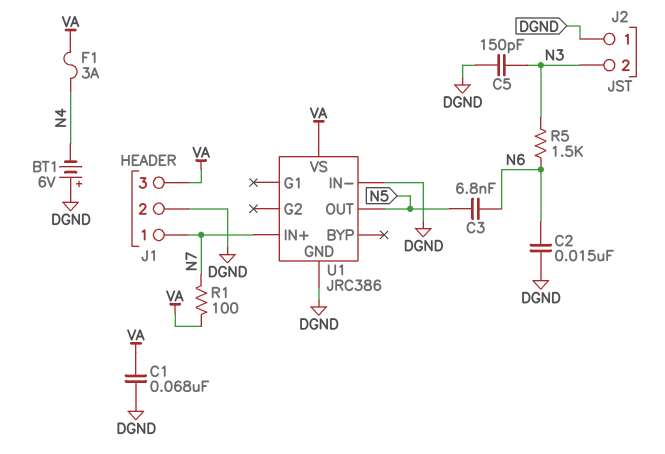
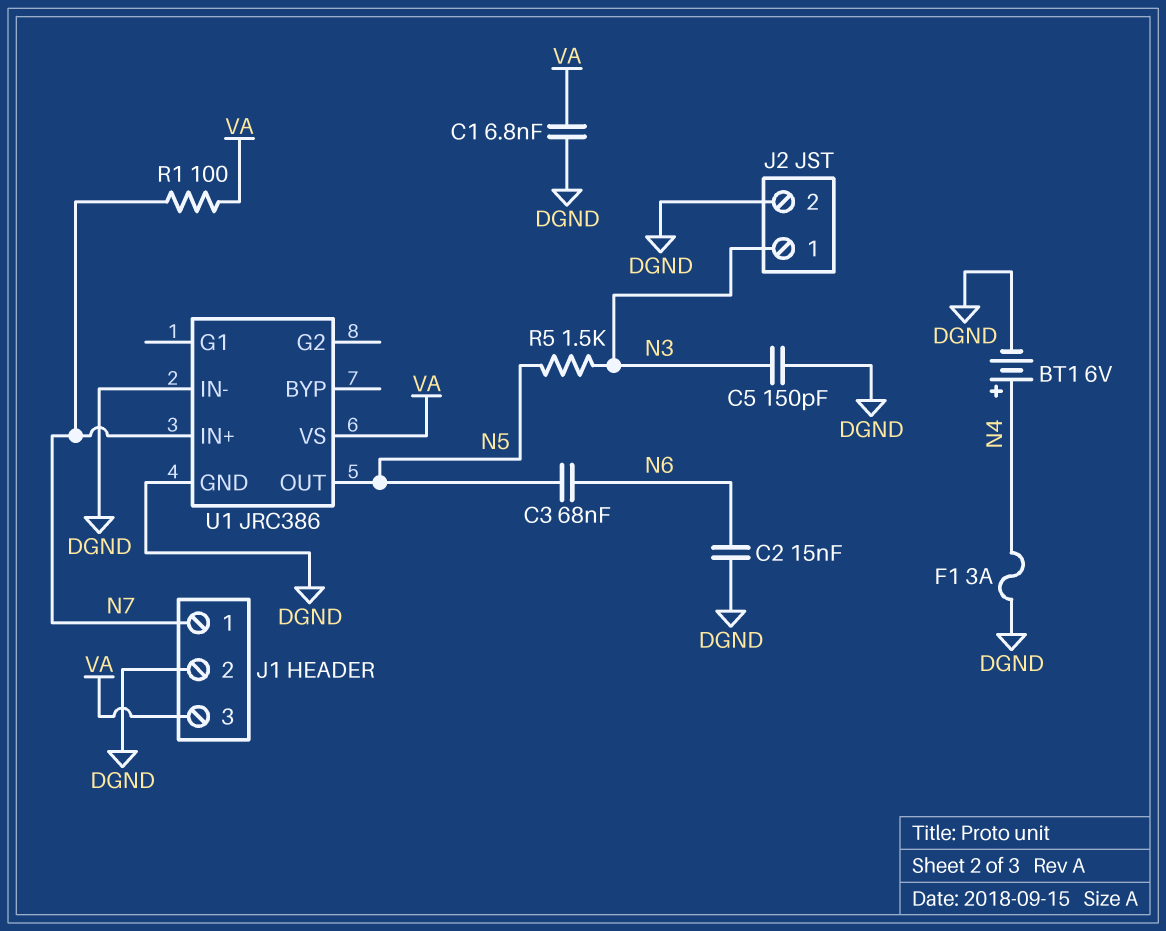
BT1: 6V (plus DGND, minus N4) -> 6V (plus N4, minus DGND)
C1: 68nF (DGND, VA) -> 6.8nF (DGND, VA)
C3: 6.8nF (N5, N6) -> 68nF (N5, N6)
F1: 3A (N4, VA) -> 3A (DGND, N4)
J2 pin 1: DGND -> N3
J2 pin 2: N3 -> DGND
R5: 1.5k (N3, N6) -> 1.5k (N3, N5)

